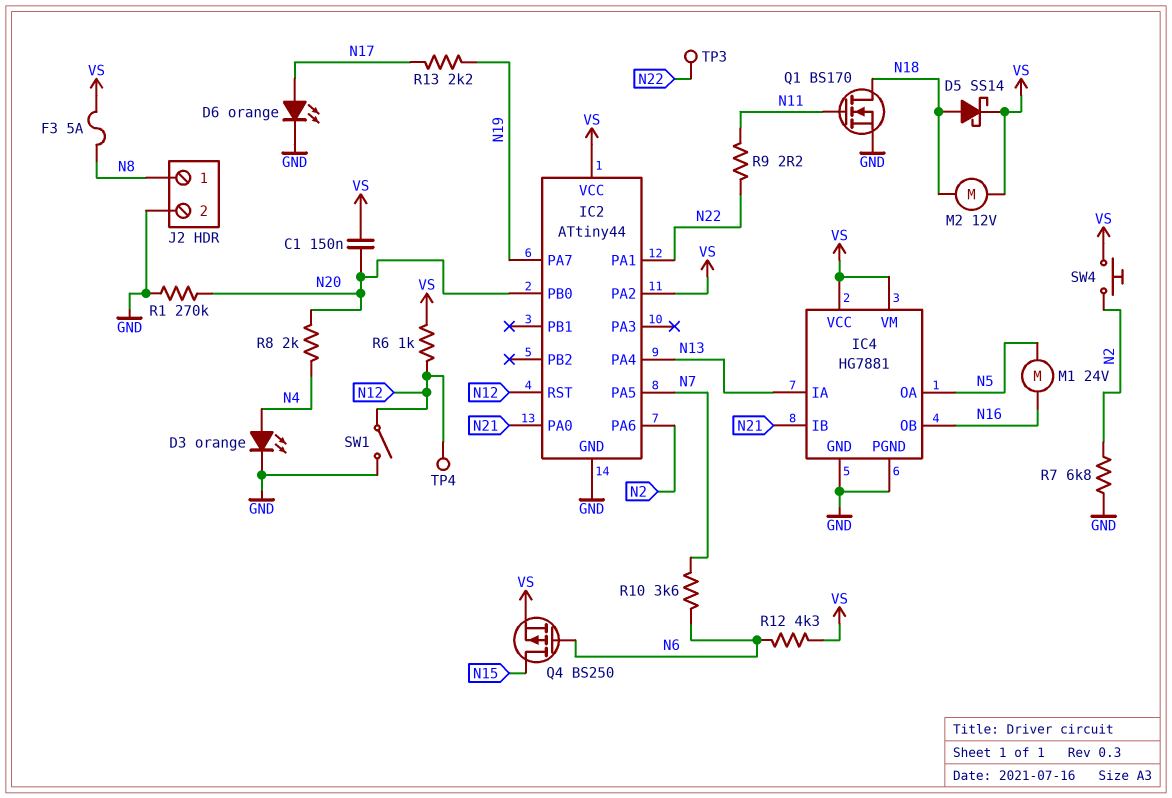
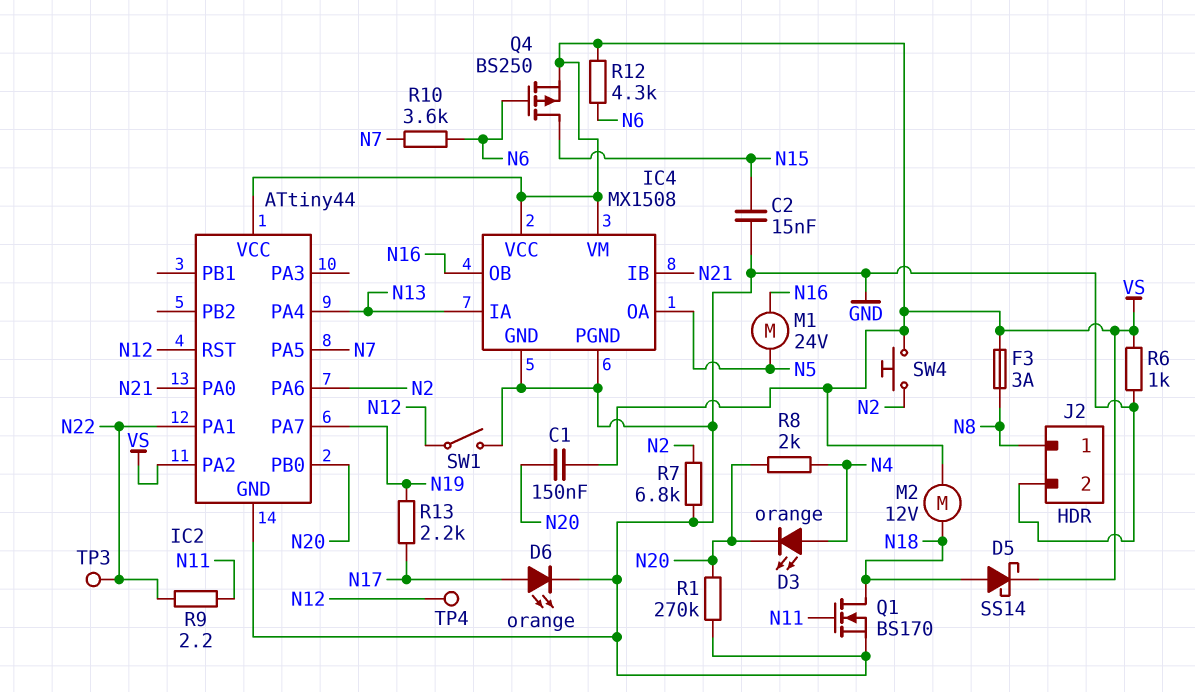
C2: none -> 15nF (GND, N15)
D3: LED orange (A N4, K GND) -> LED orange (A N4, K N20)
F3: 5A (N8, VS) -> 3A (N8, VS)
IC4: HG7881 -> MX1508
R6: 1k (N12, VS) -> 1k (GND, VS)

